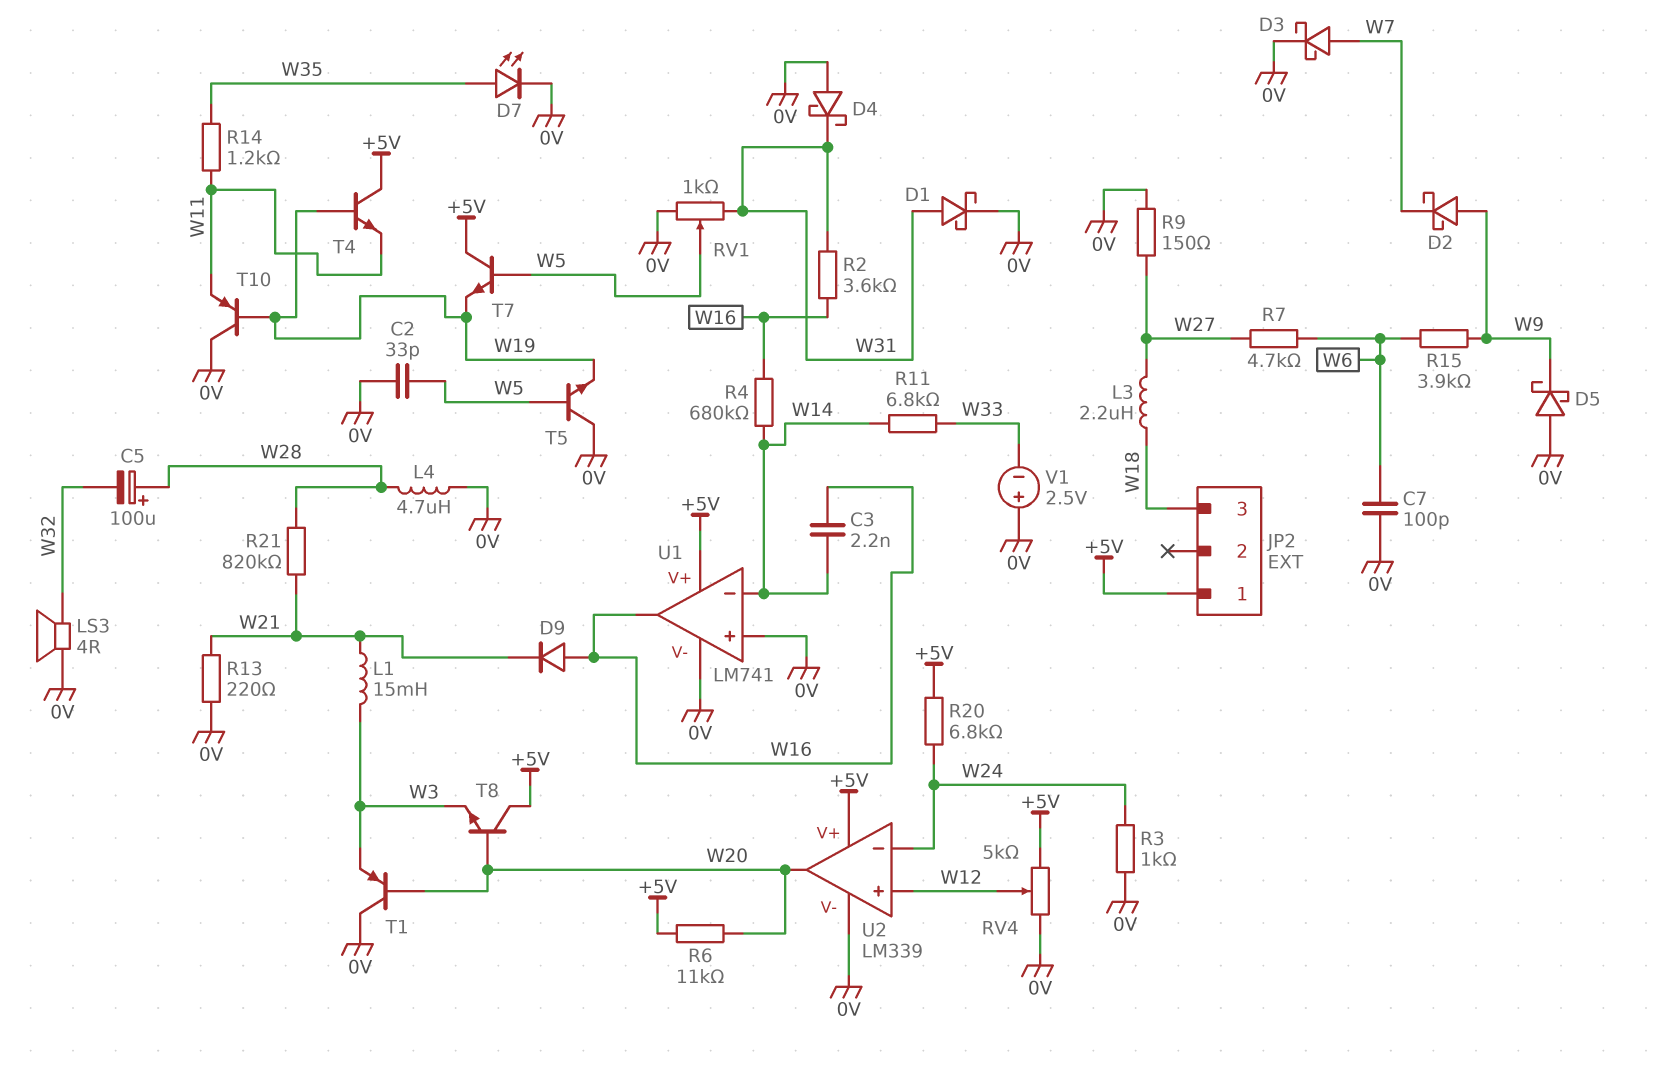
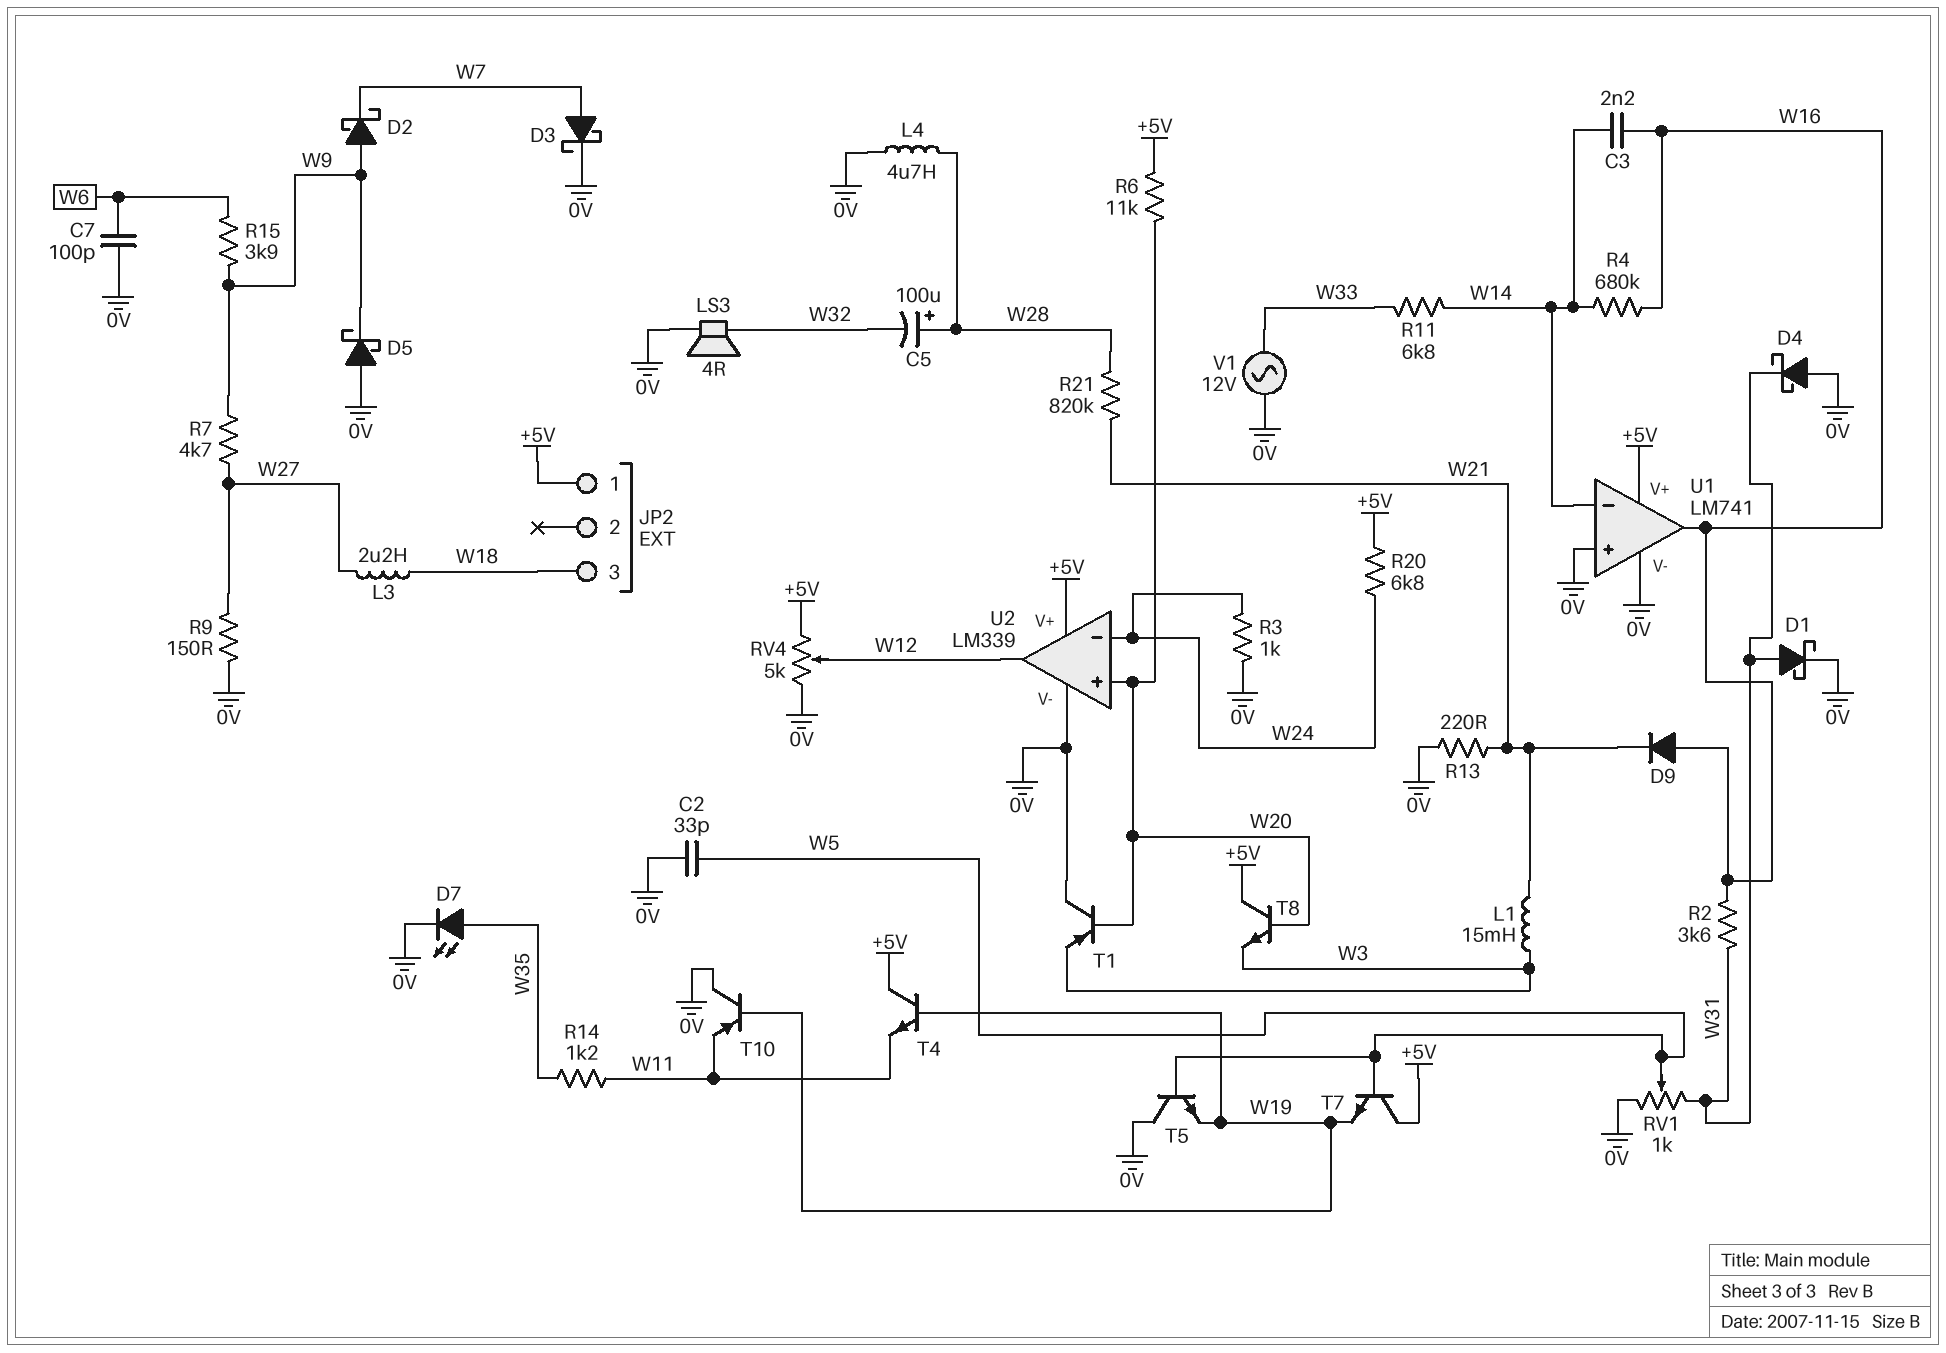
R7: 4.7k (W6, W27) -> 4.7k (W9, W27)
U2 pin in+: W12 -> W20
U2 pin out: W20 -> W12
V1: 2.5V (plus 0V, minus W33) -> AC 12V (0V, W33)

